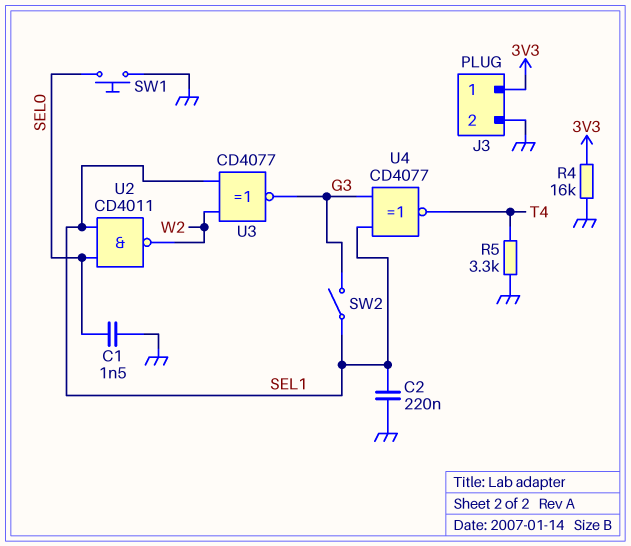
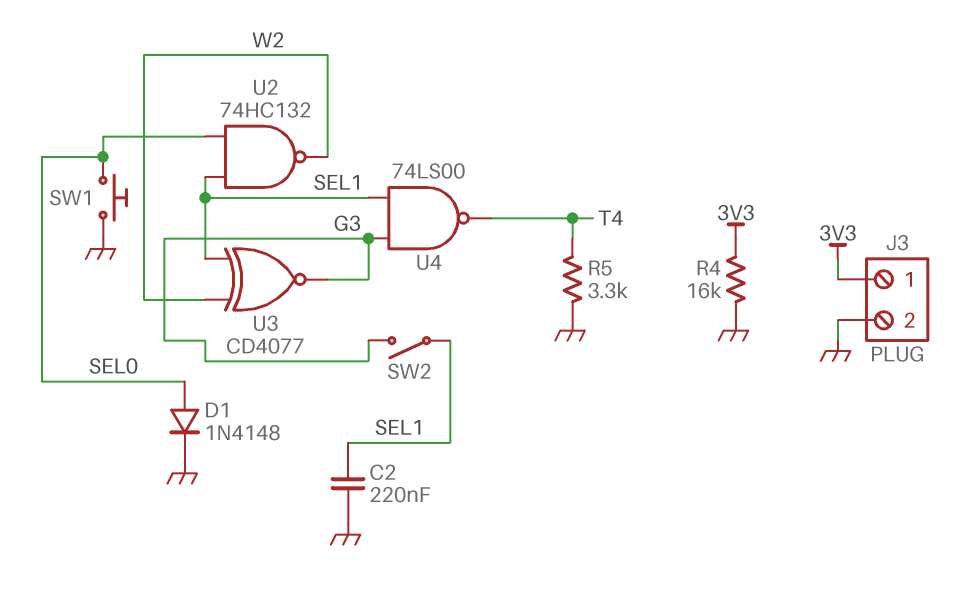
C1: 1.5nF (GND, SEL0) -> none
D1: none -> diode 1N4148 (A SEL0, K GND)
U2: NAND CD4011 (in SEL0, in SEL1, out W2) -> NAND 74HC132 (in SEL0, in SEL1, out W2)
U4: XNOR CD4077 (in G3, in SEL1, out T4) -> NAND 74LS00 (in G3, in SEL1, out T4)

